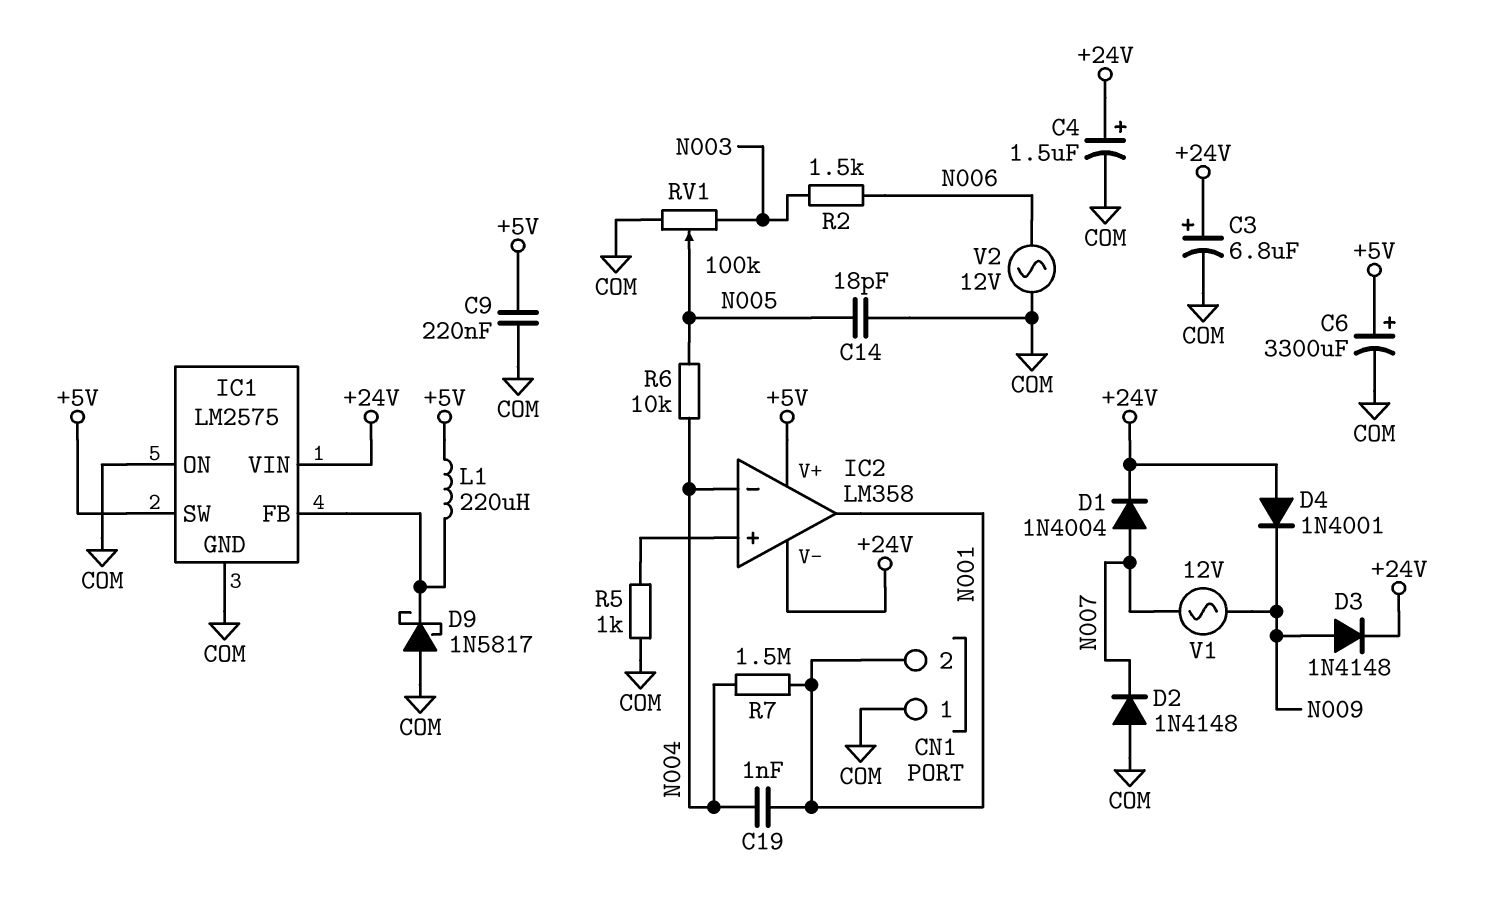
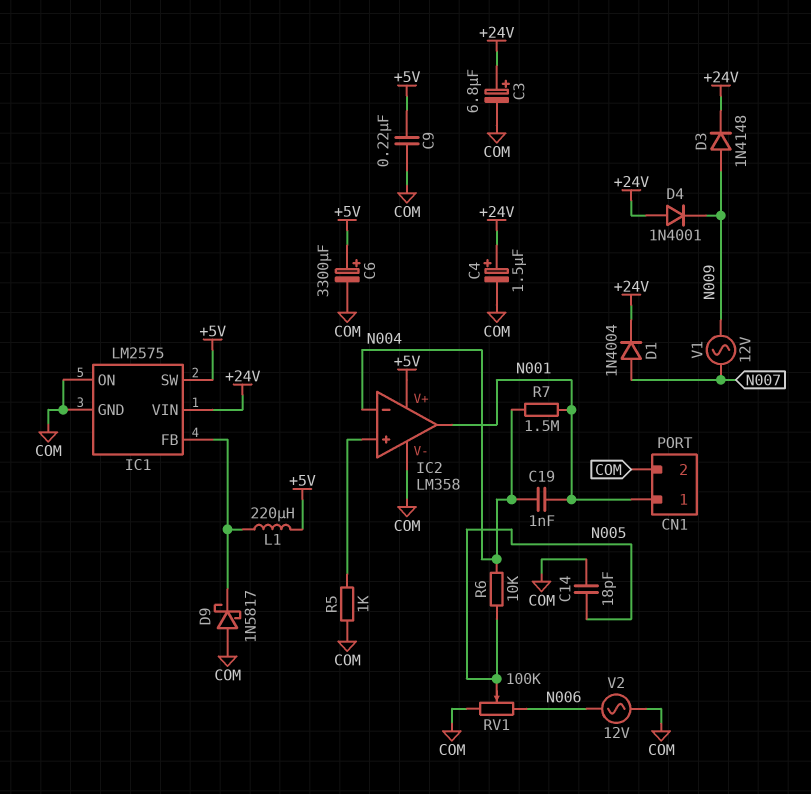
CN1 pin 1: COM -> N001
CN1 pin 2: N001 -> COM
D2: diode 1N4148 (A COM, K N007) -> none
IC2 pin V-: +24V -> COM
R2: 1.5k (N003, N006) -> none
RV1: 100k (COM, N003, wiper N005) -> 100k (COM, N006, wiper N005)

